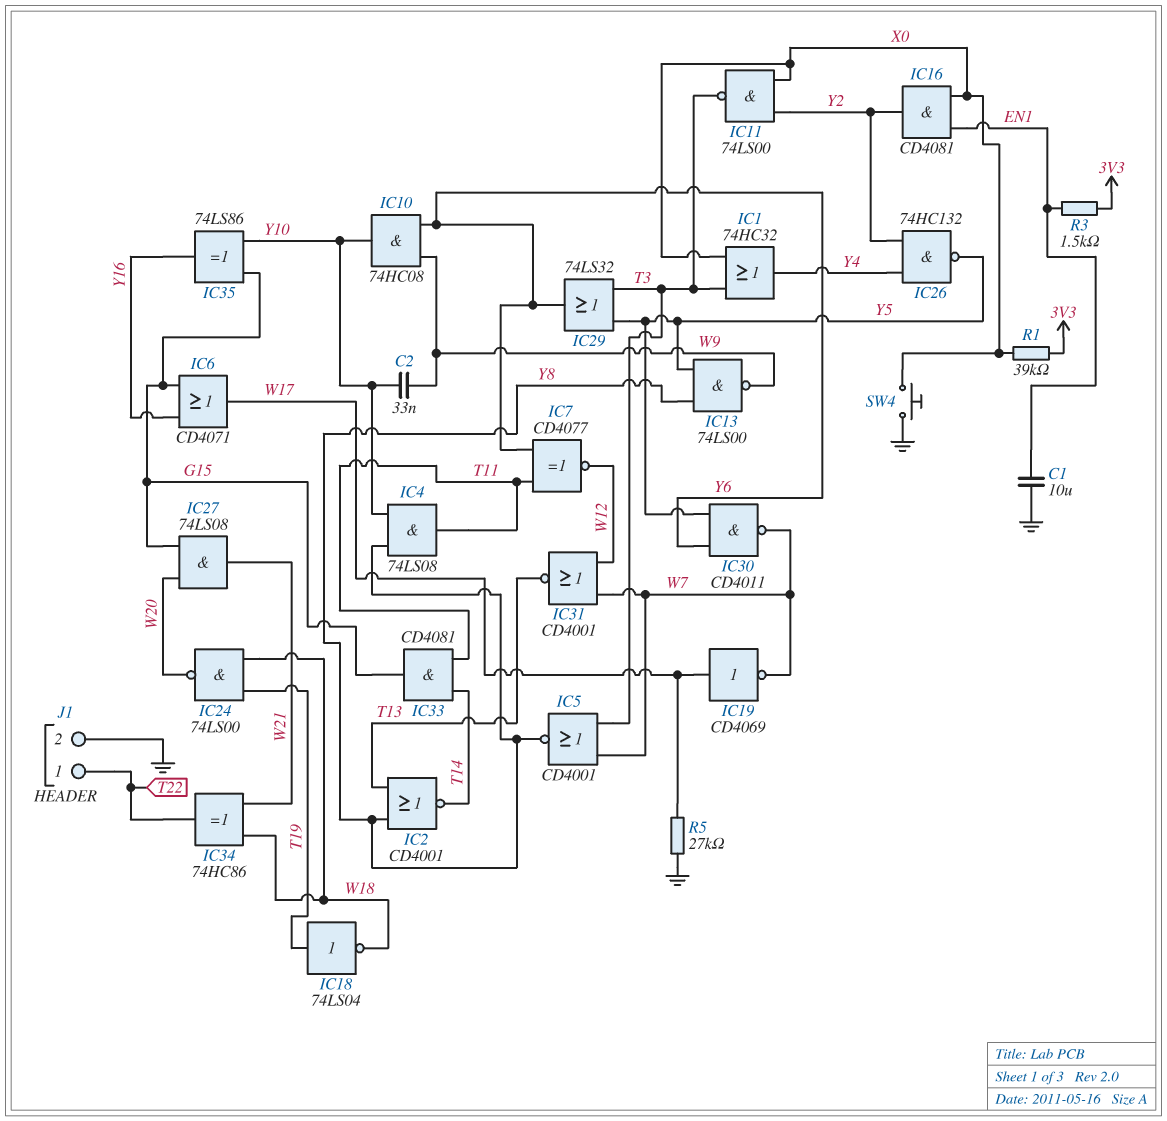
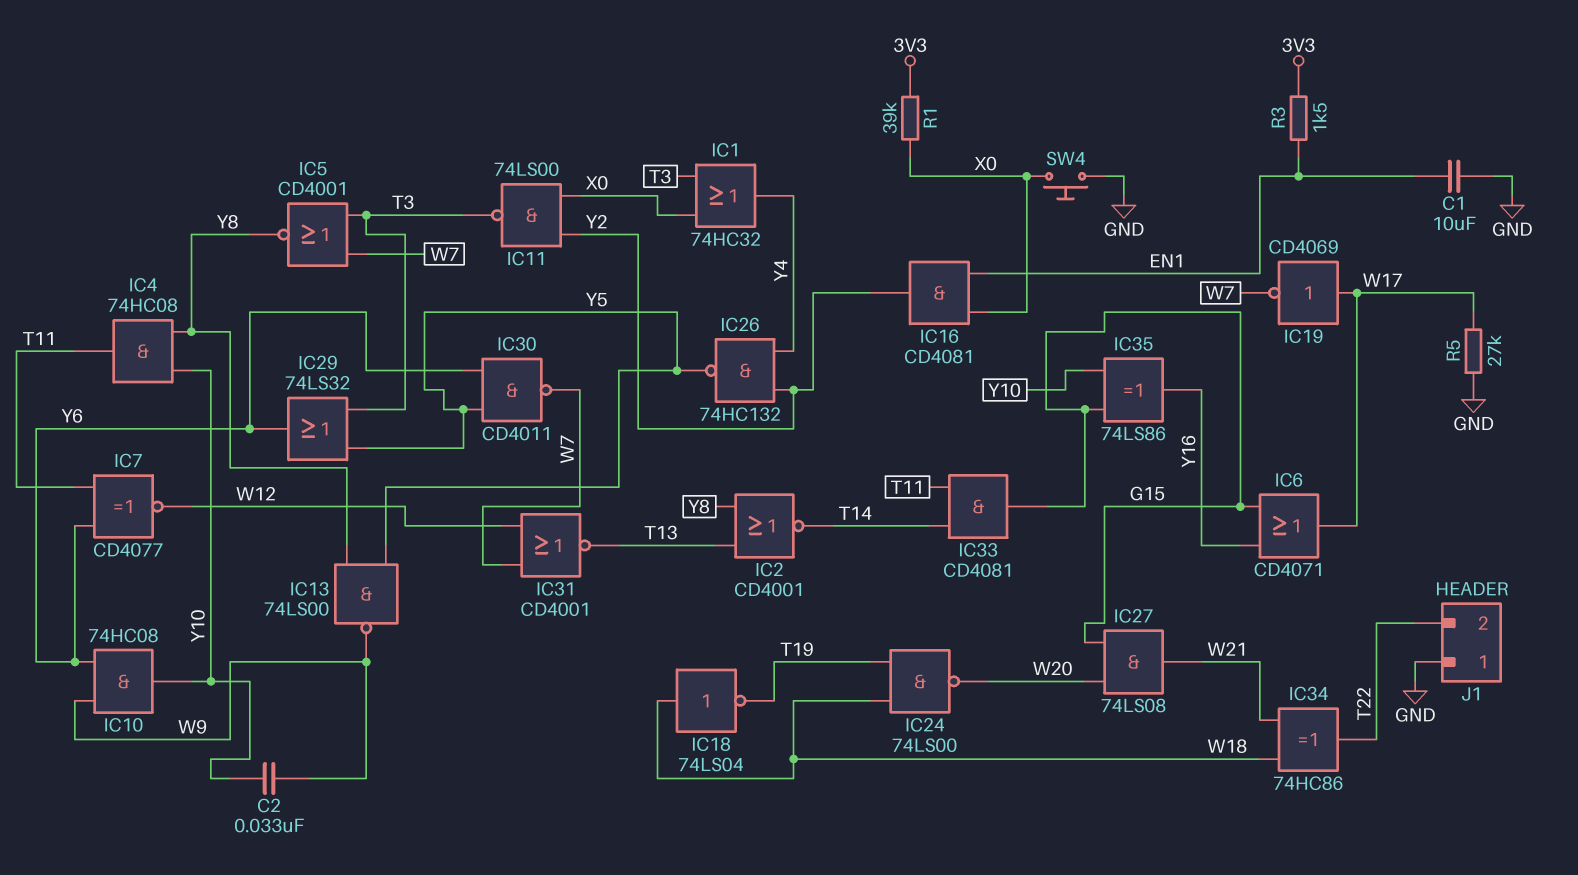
IC4: AND 74LS08 (in Y8, in Y10, out T11) -> AND 74HC08 (in Y8, in Y10, out T11)
IC18: NOT 74LS04 (in T19, out W18) -> NOT 74LS04 (in W18, out T19)
J1 pin 1: T22 -> GND
J1 pin 2: GND -> T22

